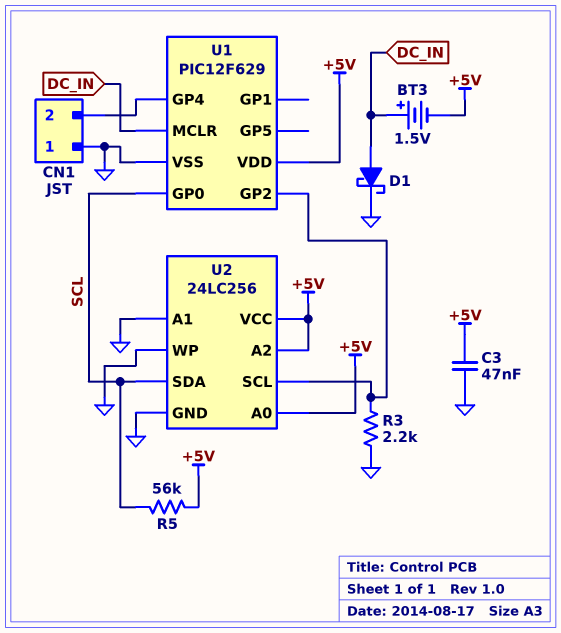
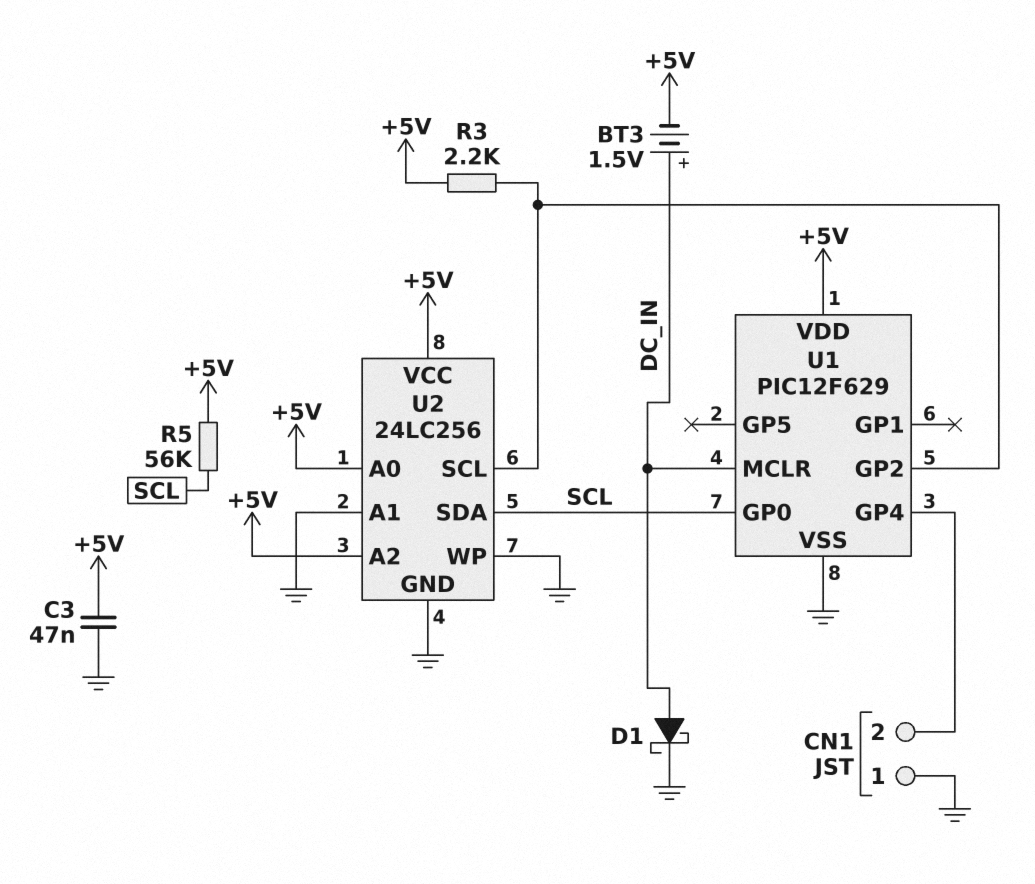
R3: 2.2k (GND, U1/GP2) -> 2.2k (+5V, U1/GP2)

